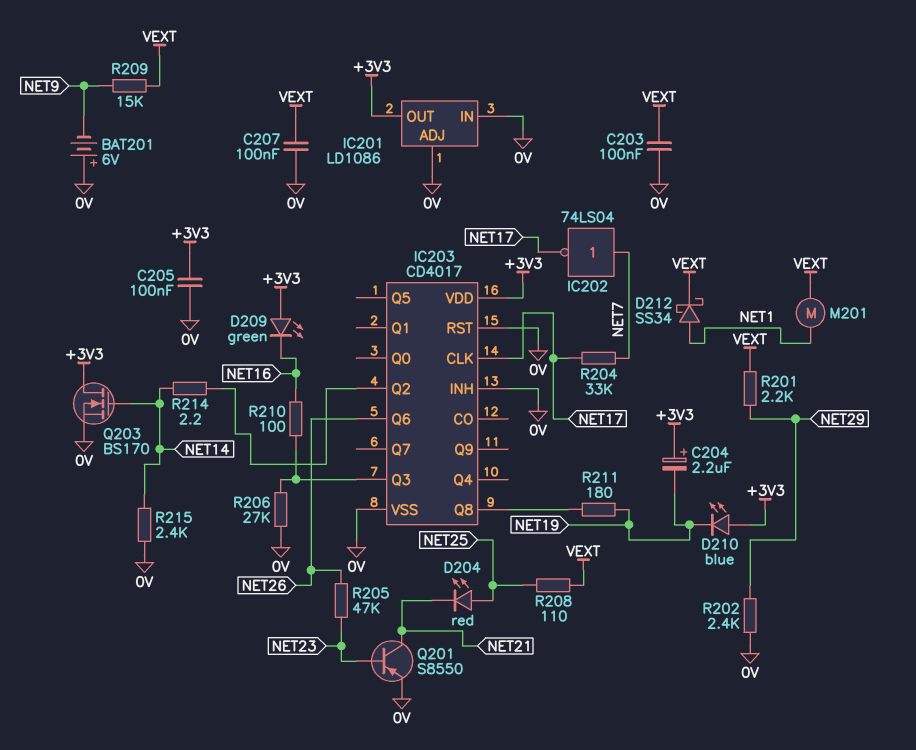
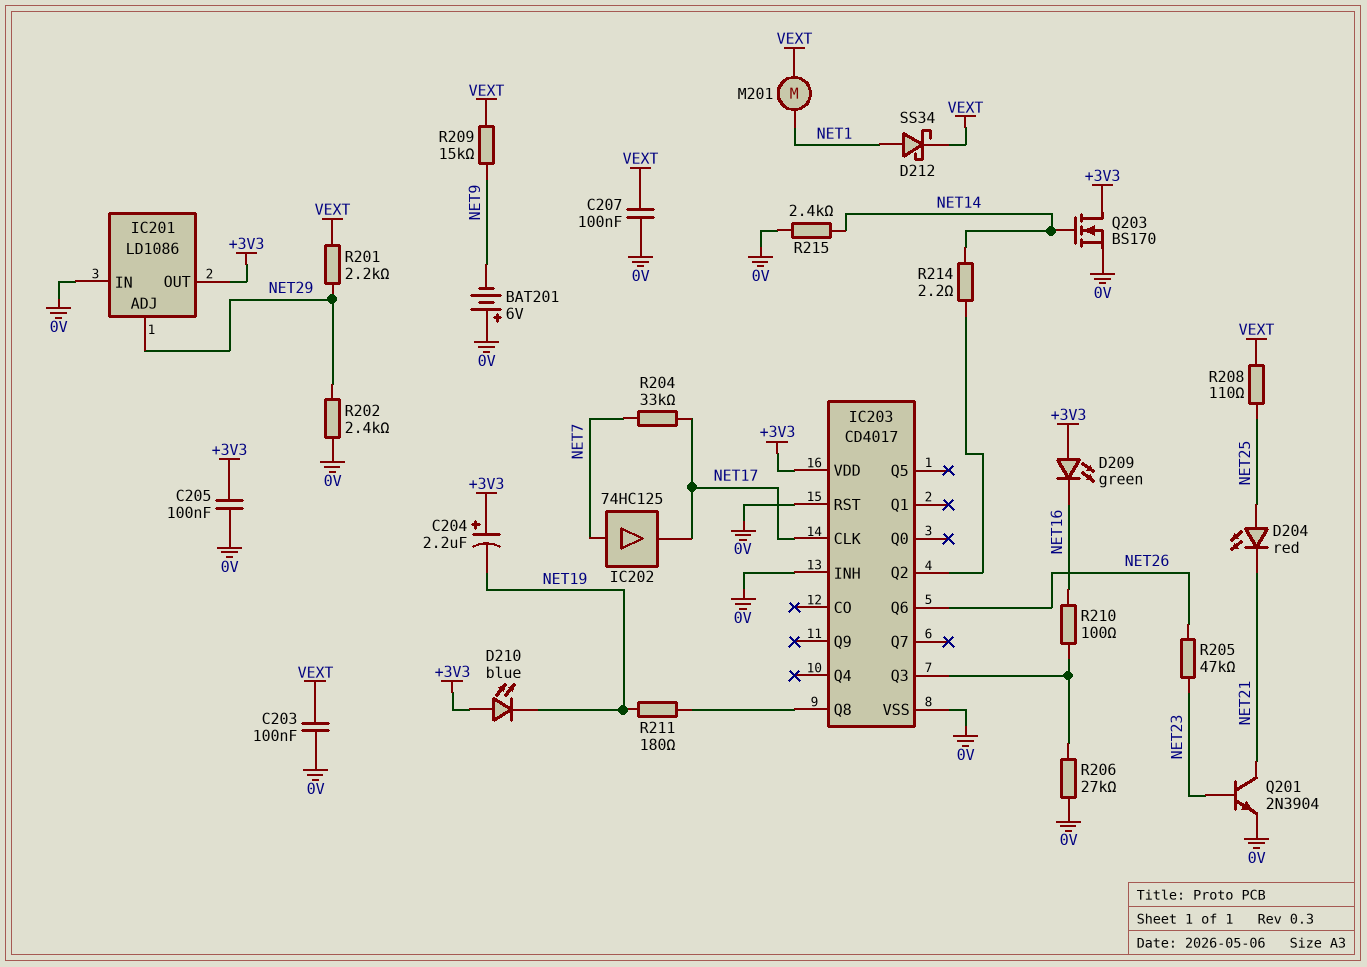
IC201 pin ADJ: 0V -> NET29
IC202: NOT 74LS04 (in NET7, out NET17) -> buffer 74HC125 (in NET7, out NET17)
Q201: PNP S8550 (B NET23, C NET21, E 0V) -> NPN 2N3904 (B NET23, C NET21, E 0V)

